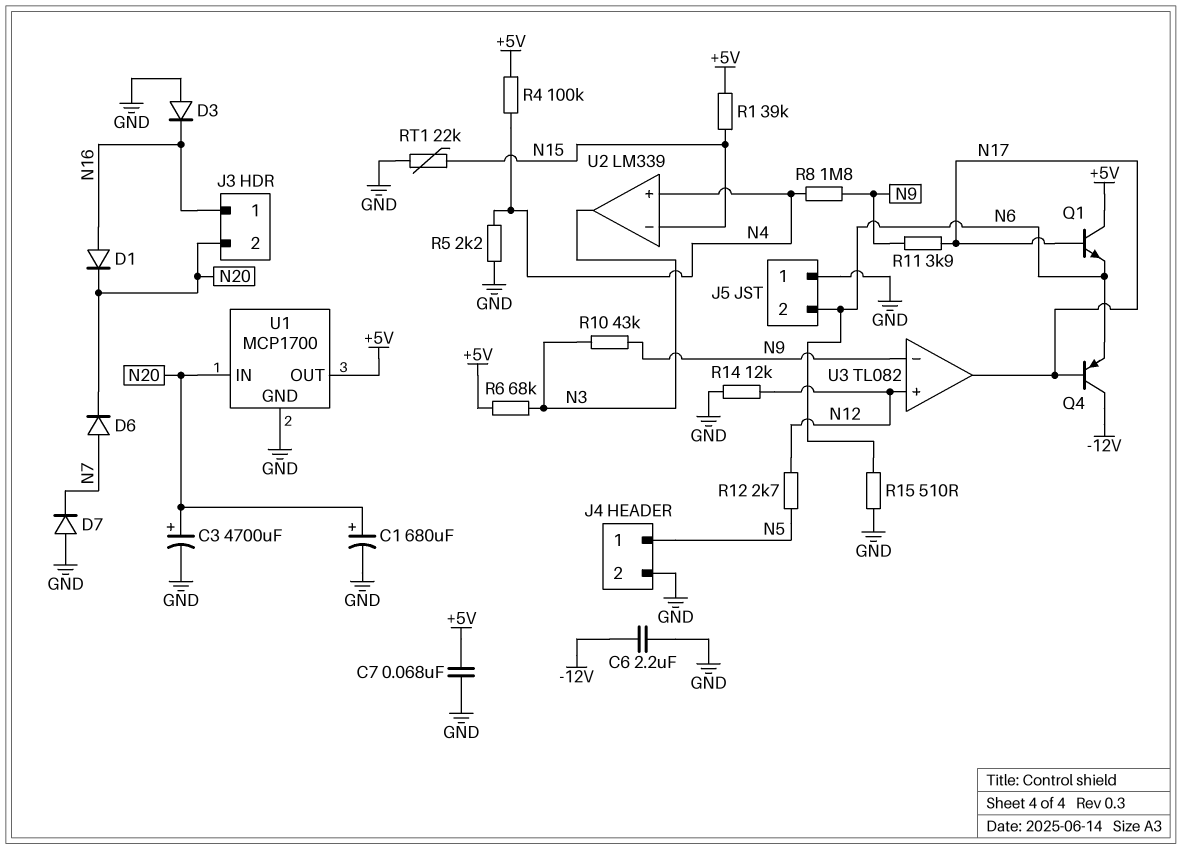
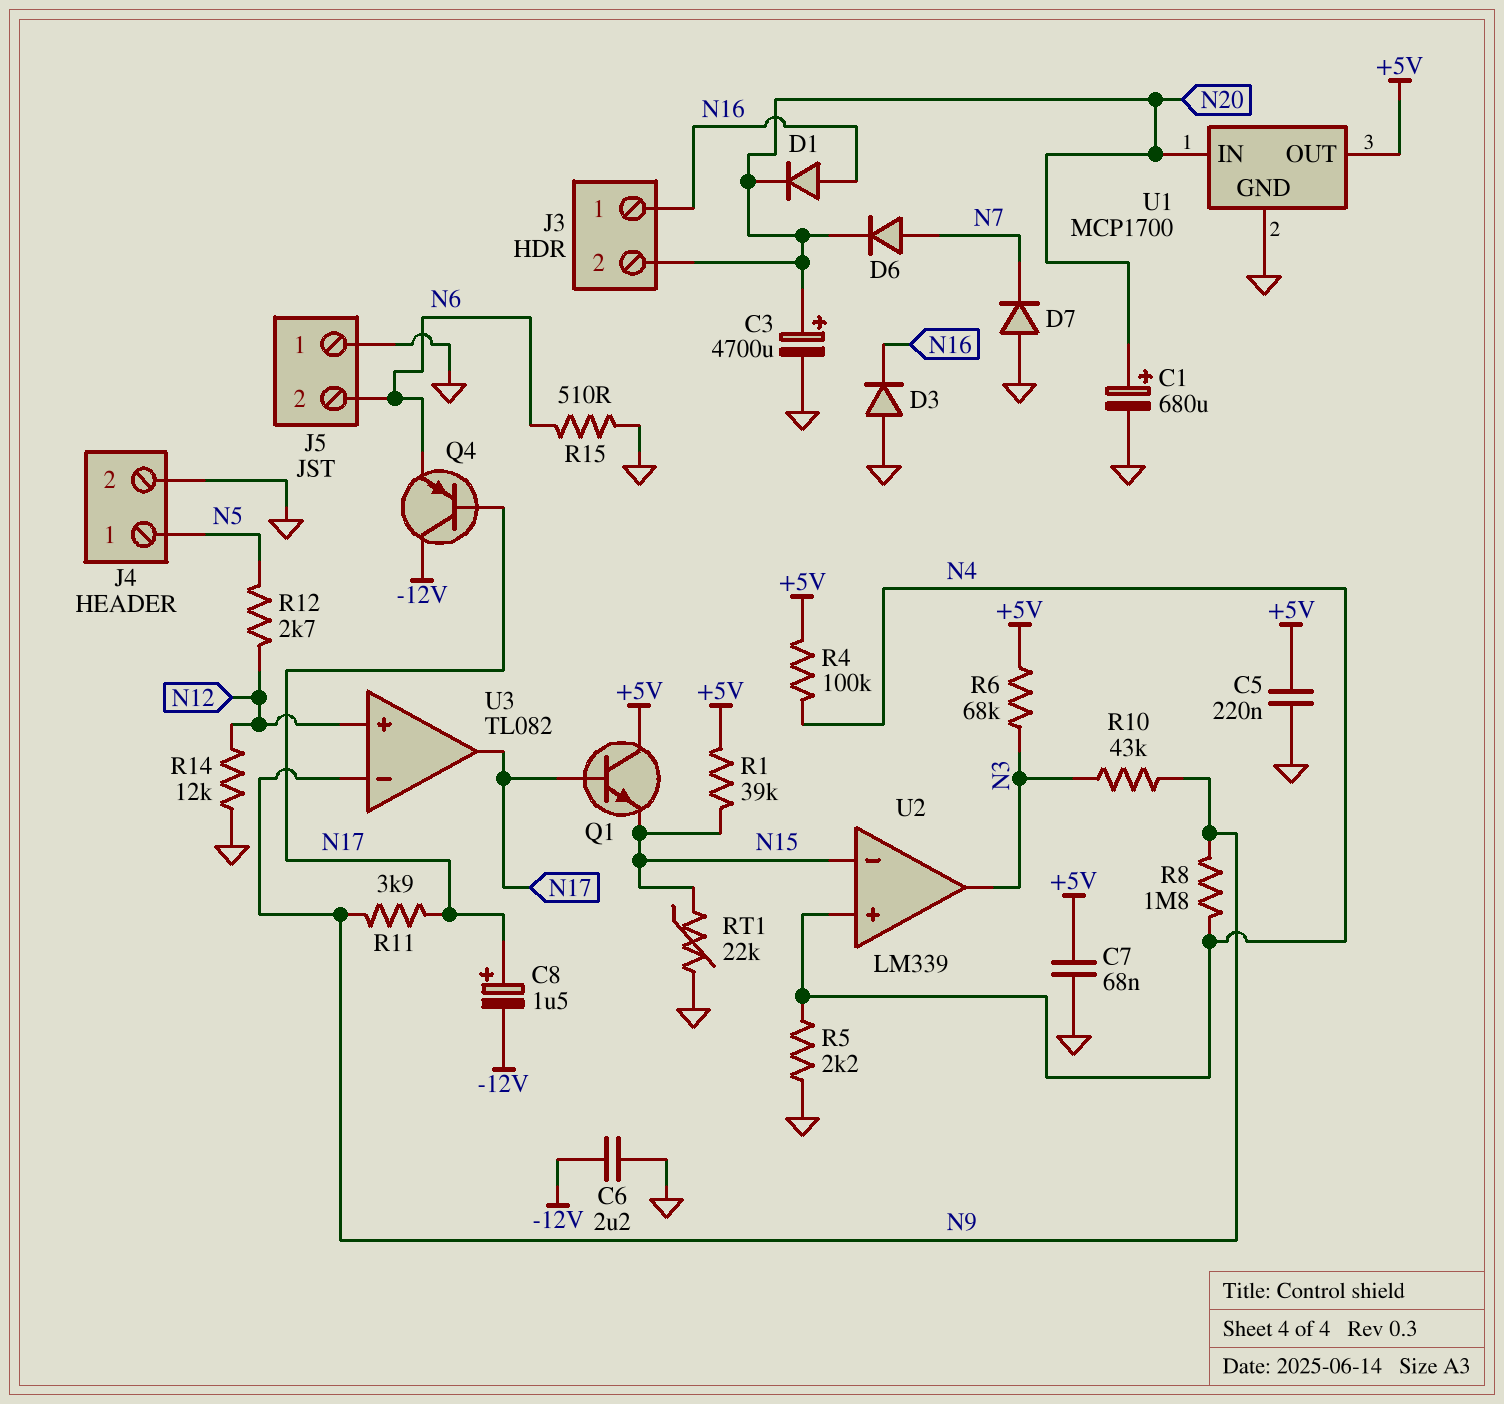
C5: none -> 220nF (+5V, GND)
C8: none -> 1.5uF (plus N17, minus -12V)
Q1: NPN (B N17, C +5V, E N6) -> NPN (B N17, C +5V, E N15)

